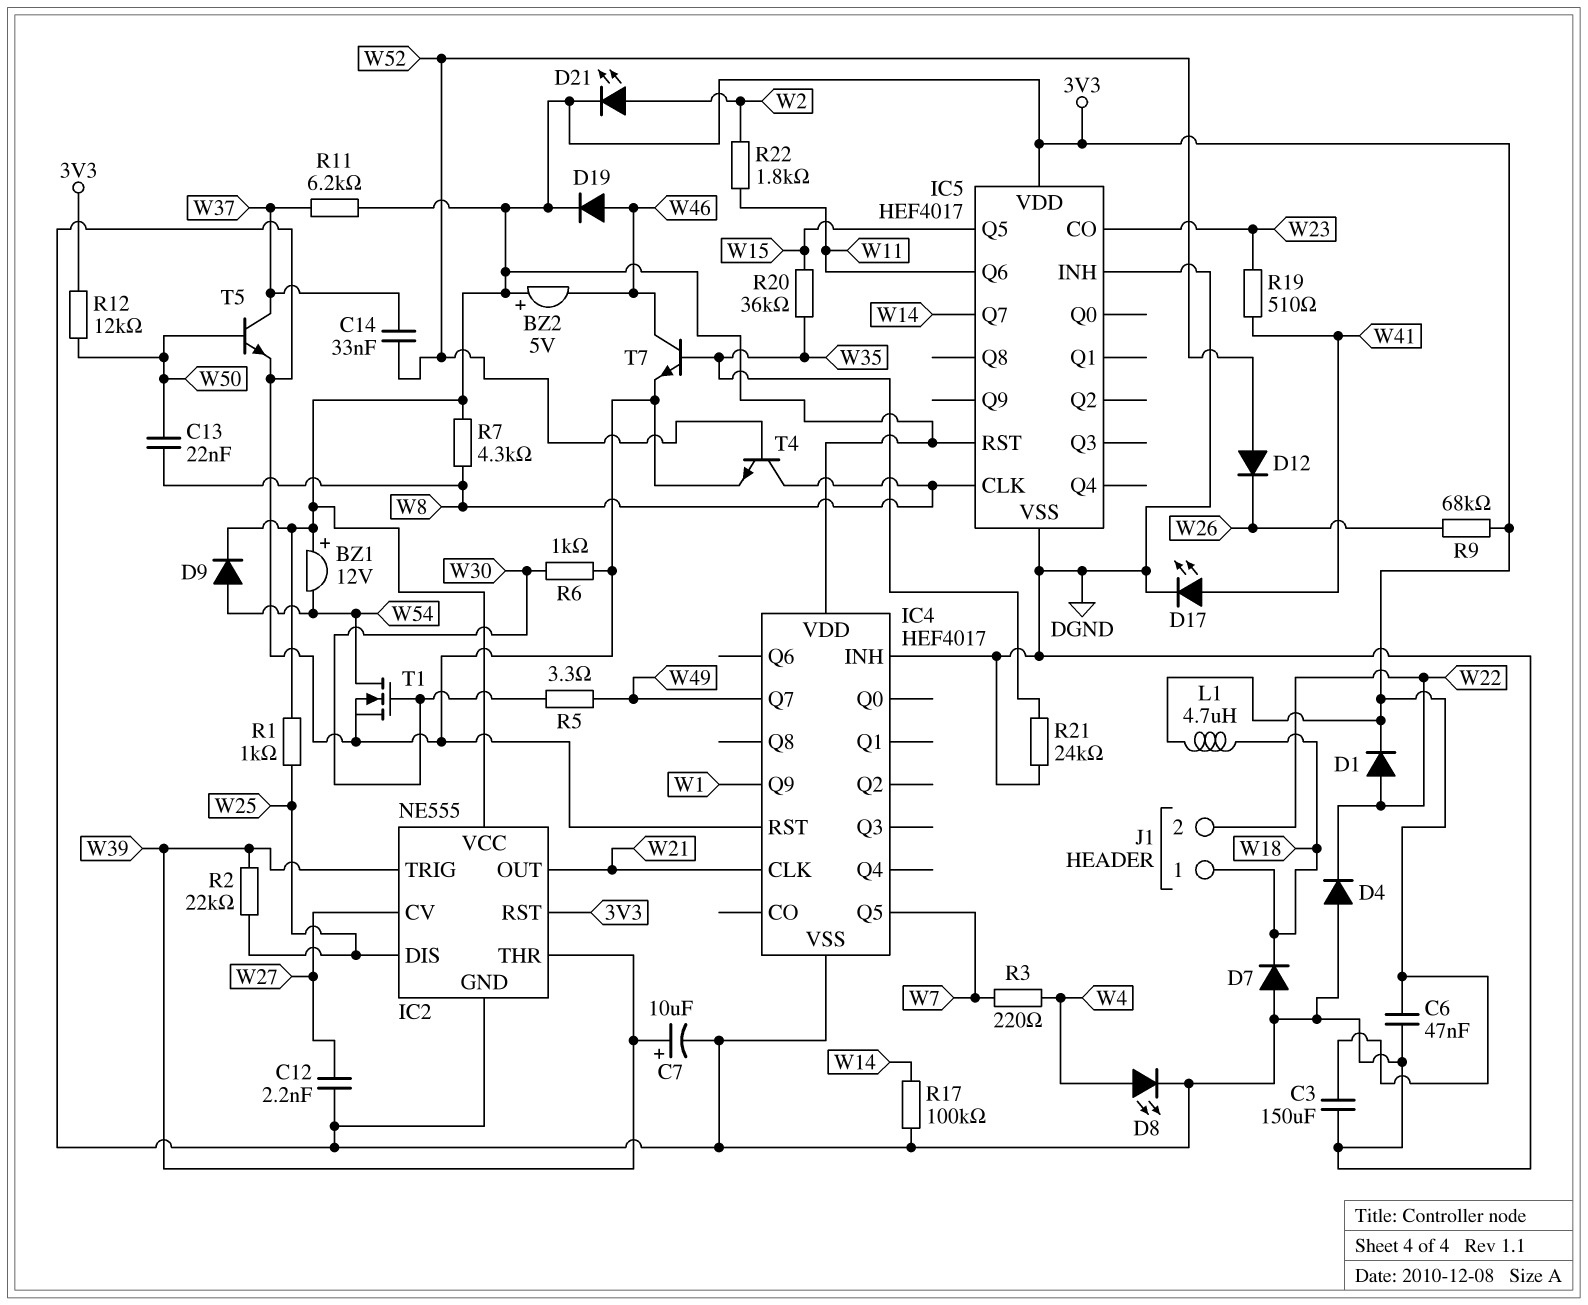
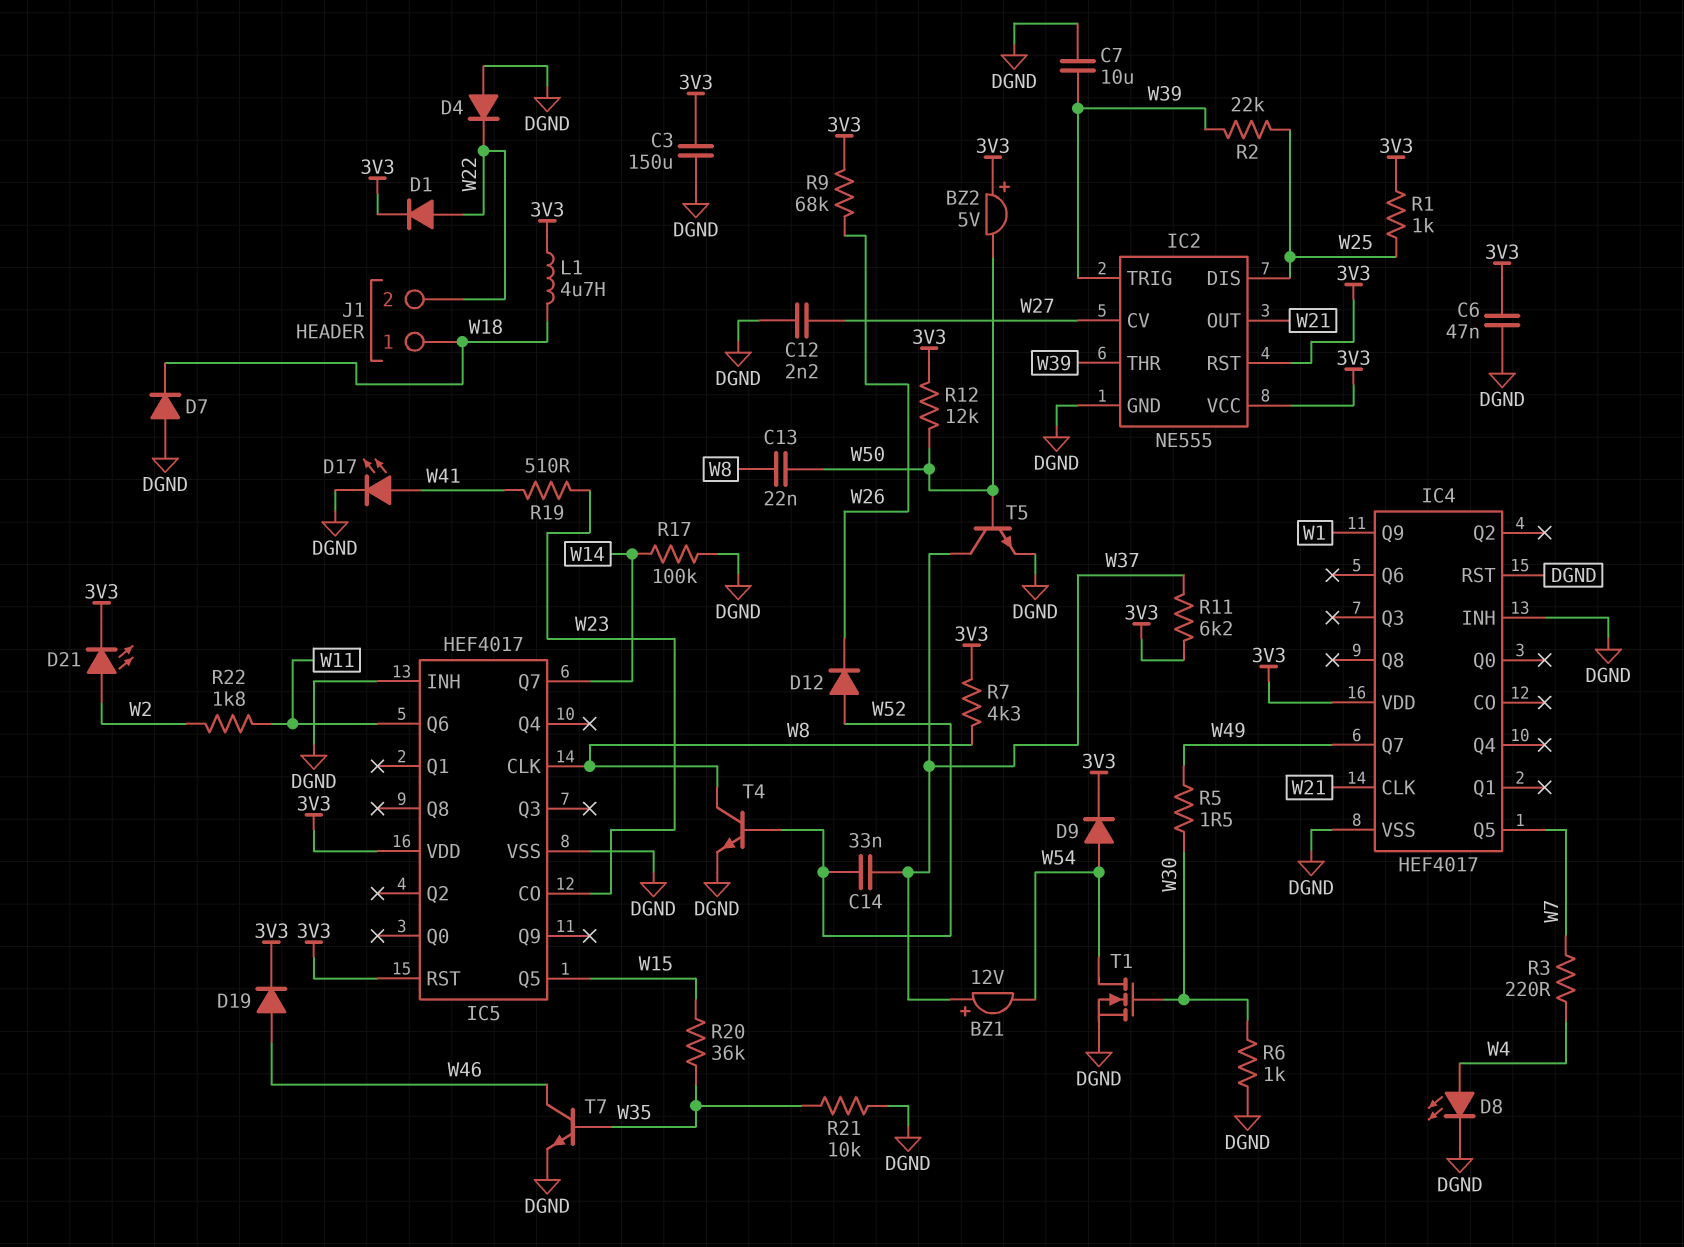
BZ1: buzzer 12V (plus 3V3, minus W54) -> buzzer 12V (plus W37, minus W54)
BZ2: buzzer 5V (plus 3V3, minus W46) -> buzzer 5V (plus 3V3, minus W50)
C7: 10uF (plus W39, minus DGND) -> 10uF (DGND, W39)
R5: 3.3 (W30, W49) -> 1.5 (W30, W49)
R21: 24k (DGND, W35) -> 10k (DGND, W35)

